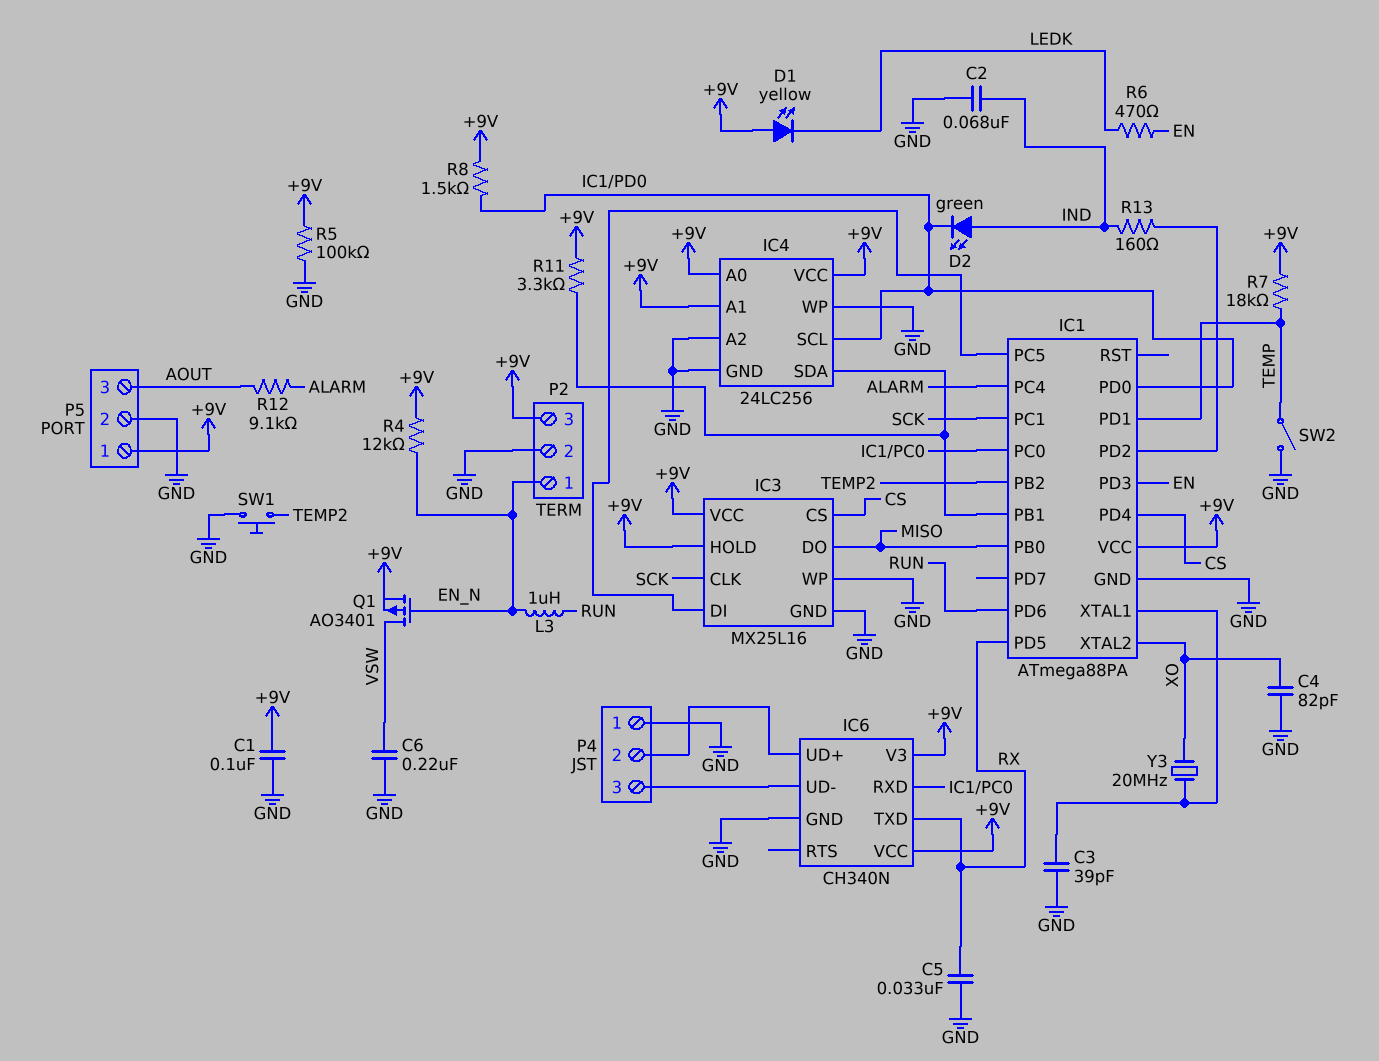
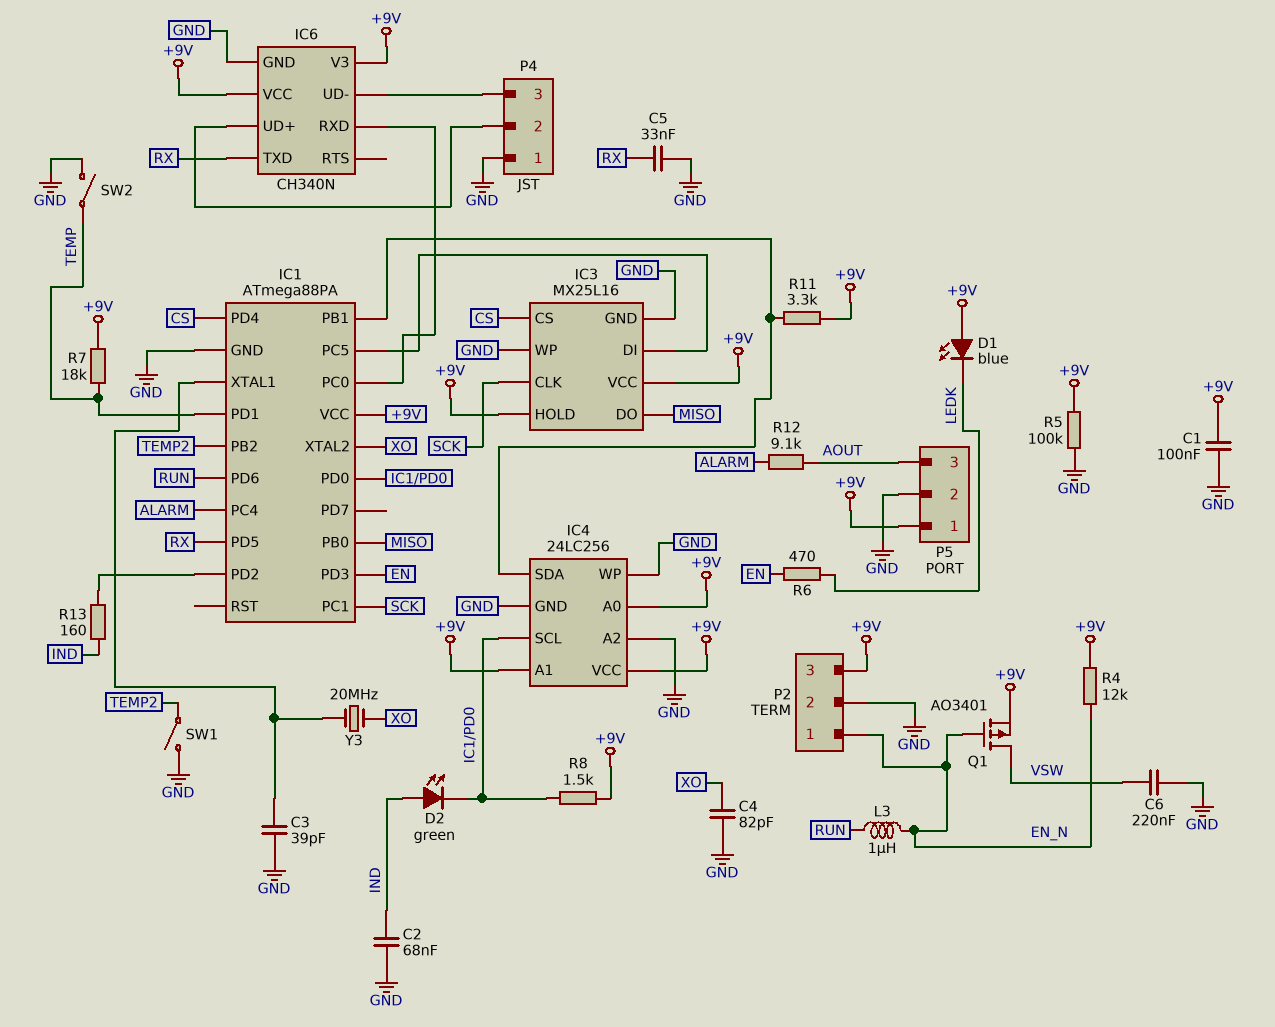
D1: LED yellow (A +9V, K LEDK) -> LED blue (A +9V, K LEDK)
SW1: button (GND, TEMP2) -> switch (GND, TEMP2)

